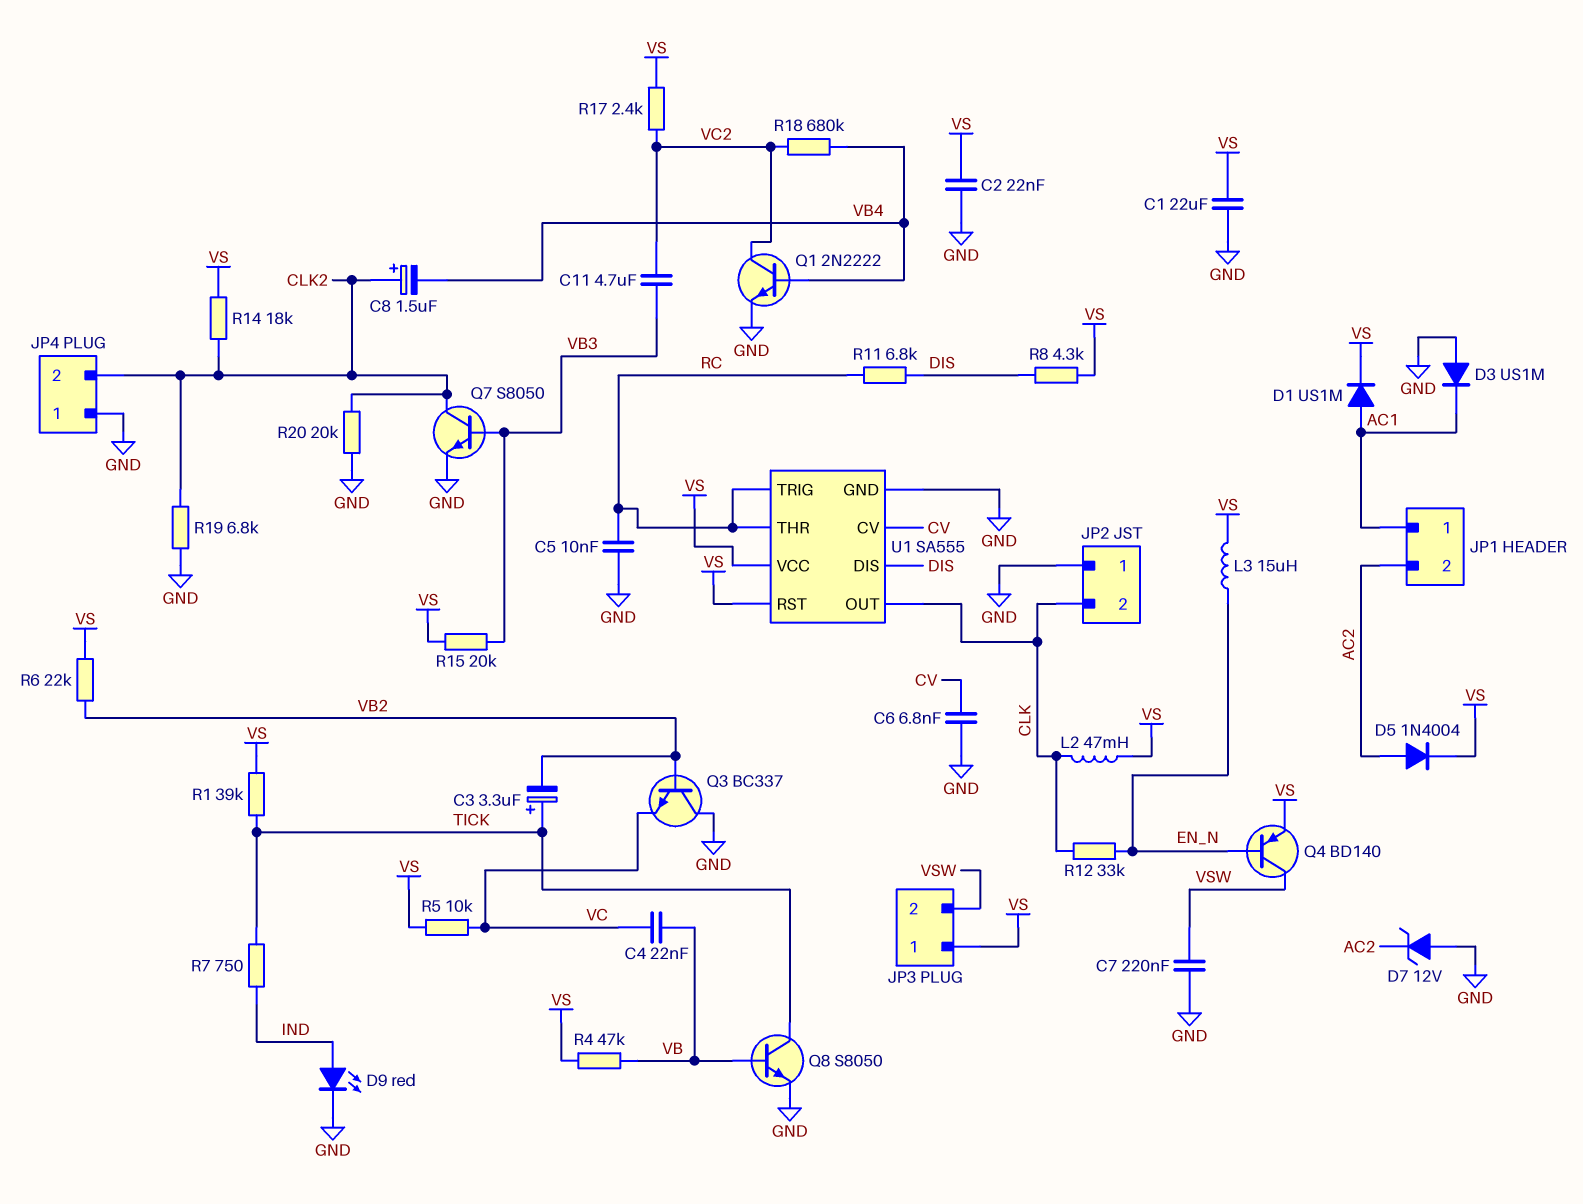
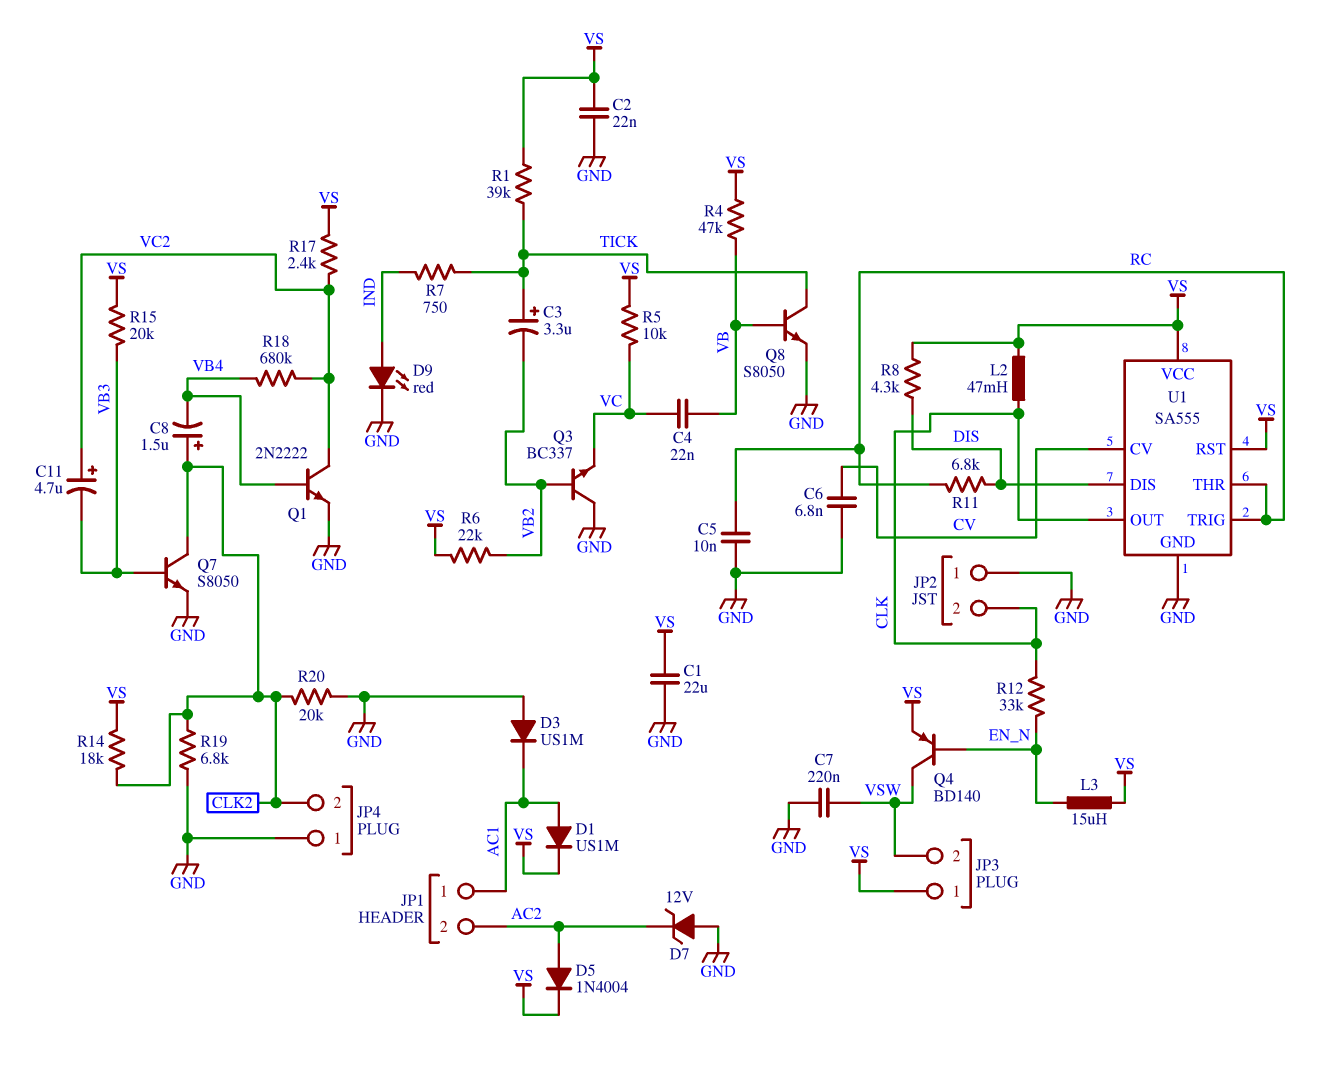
C11: 4.7uF (VB3, VC2) -> 4.7uF (plus VC2, minus VB3)

